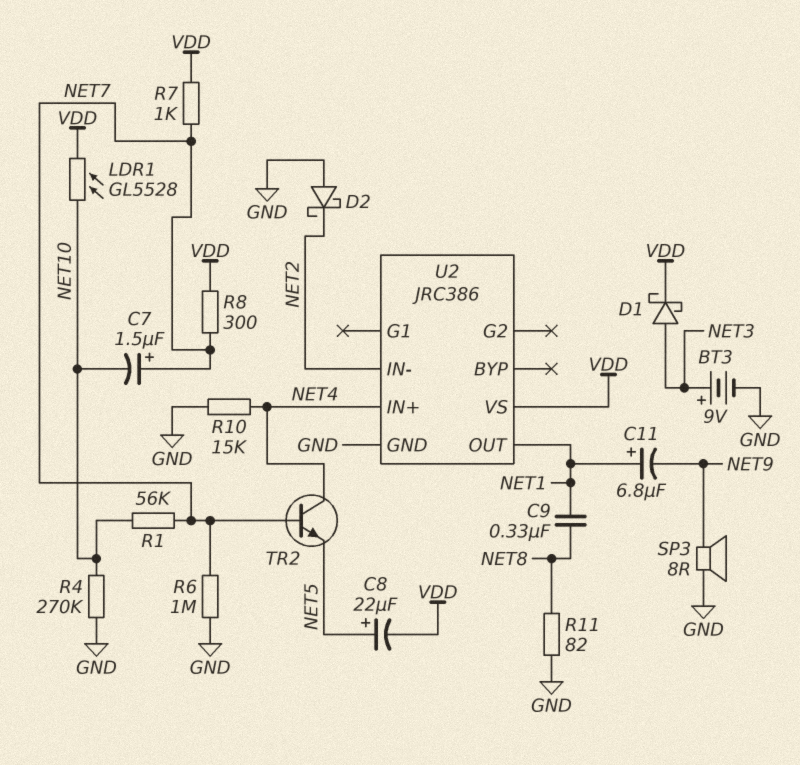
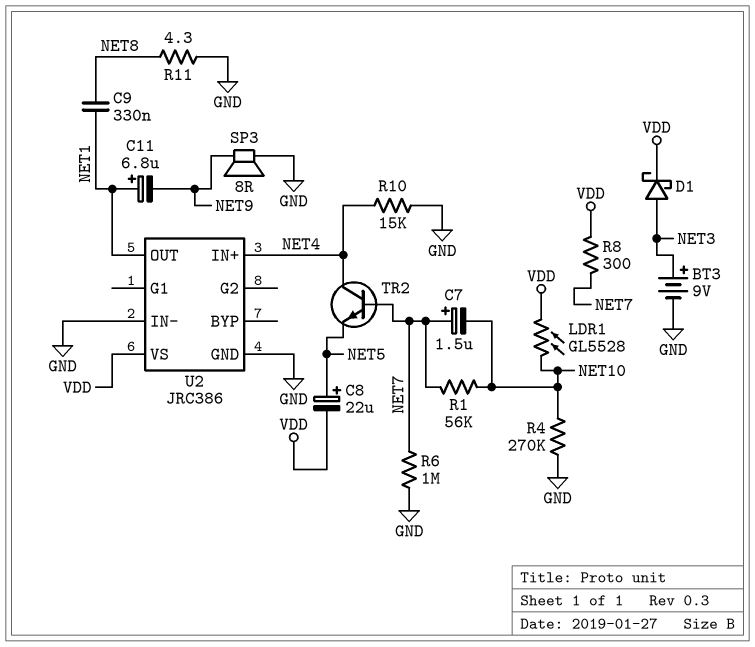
D2: schottky (A GND, K NET2) -> none
R7: 1k (NET7, VDD) -> none
R11: 82 (GND, NET8) -> 4.3 (GND, NET8)
U2 pin IN-: NET2 -> GND

